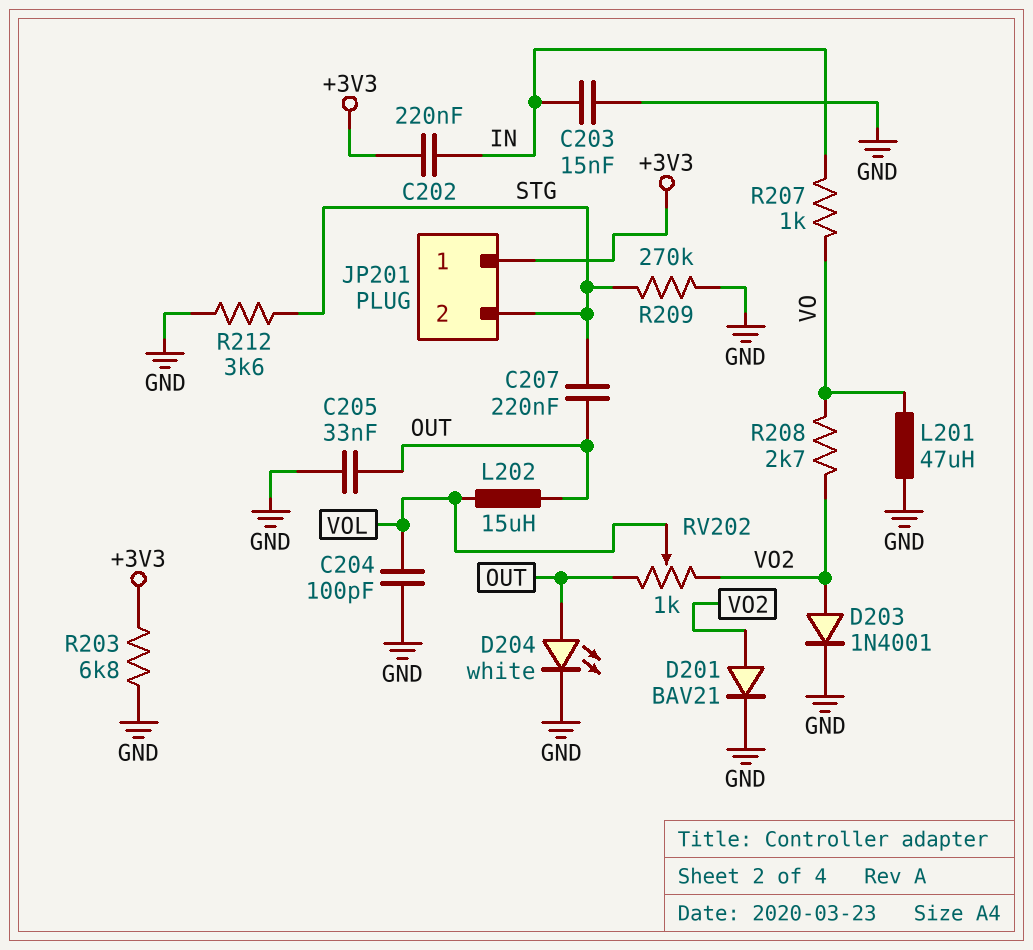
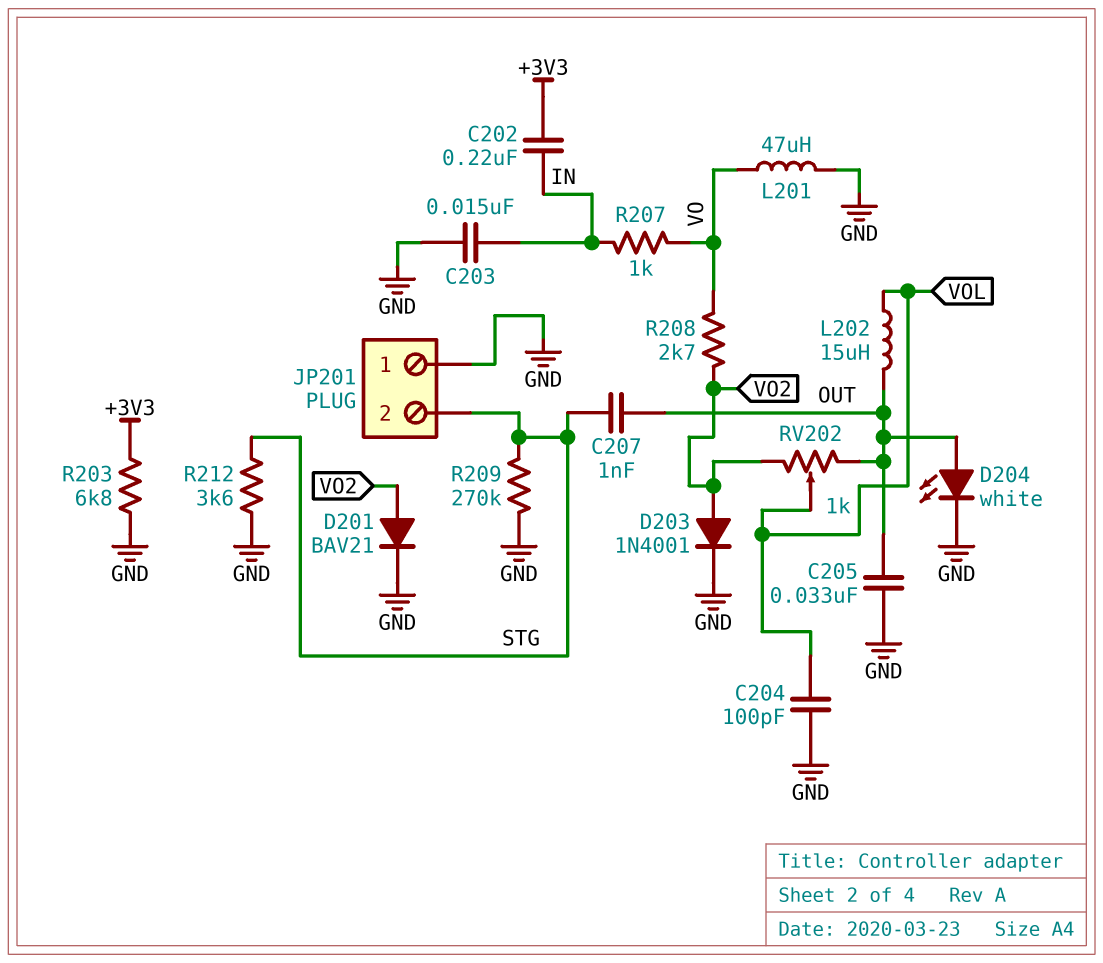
C207: 220nF (OUT, STG) -> 1nF (OUT, STG)
JP201 pin 1: +3V3 -> GND

